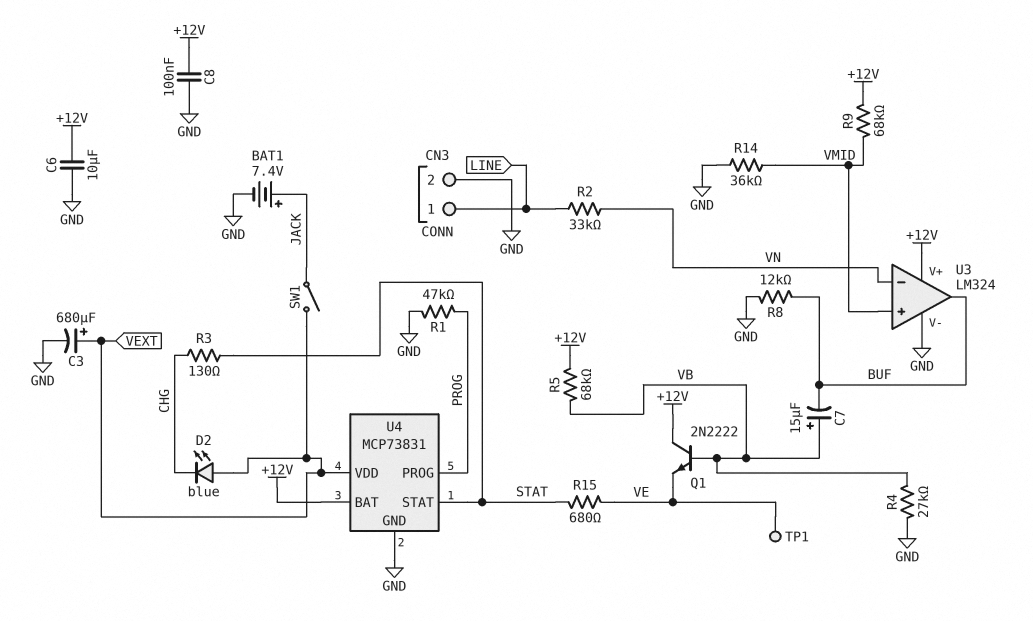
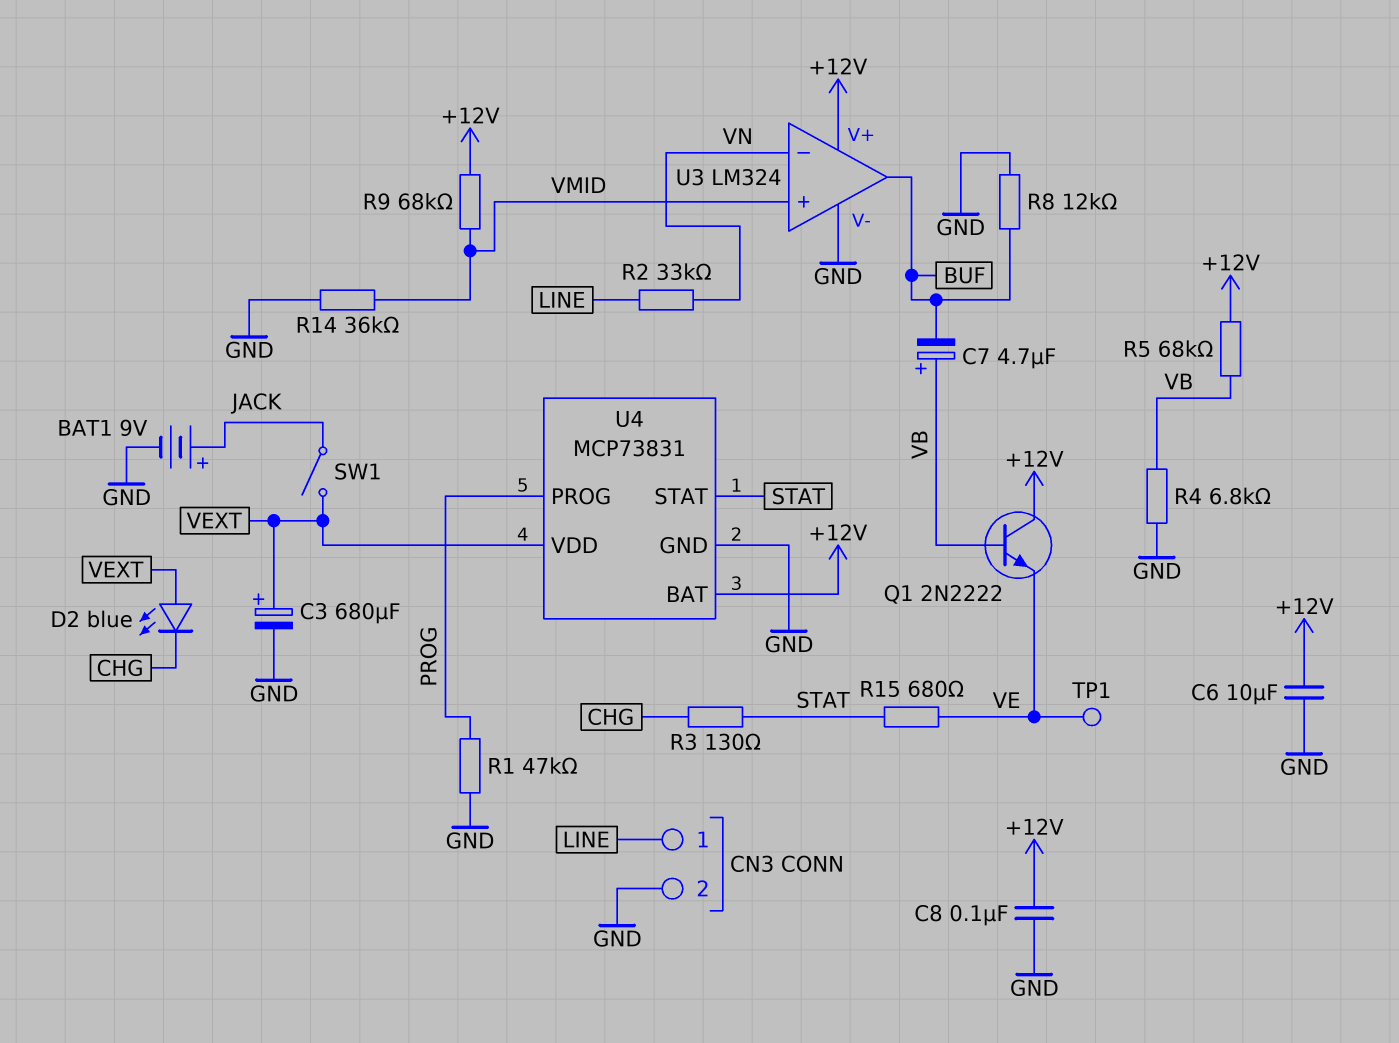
BAT1: 7.4V (plus JACK, minus GND) -> 9V (plus JACK, minus GND)
C7: 15uF (plus VB, minus BUF) -> 4.7uF (plus VB, minus BUF)
R4: 27k (GND, VB) -> 6.8k (GND, VB)

